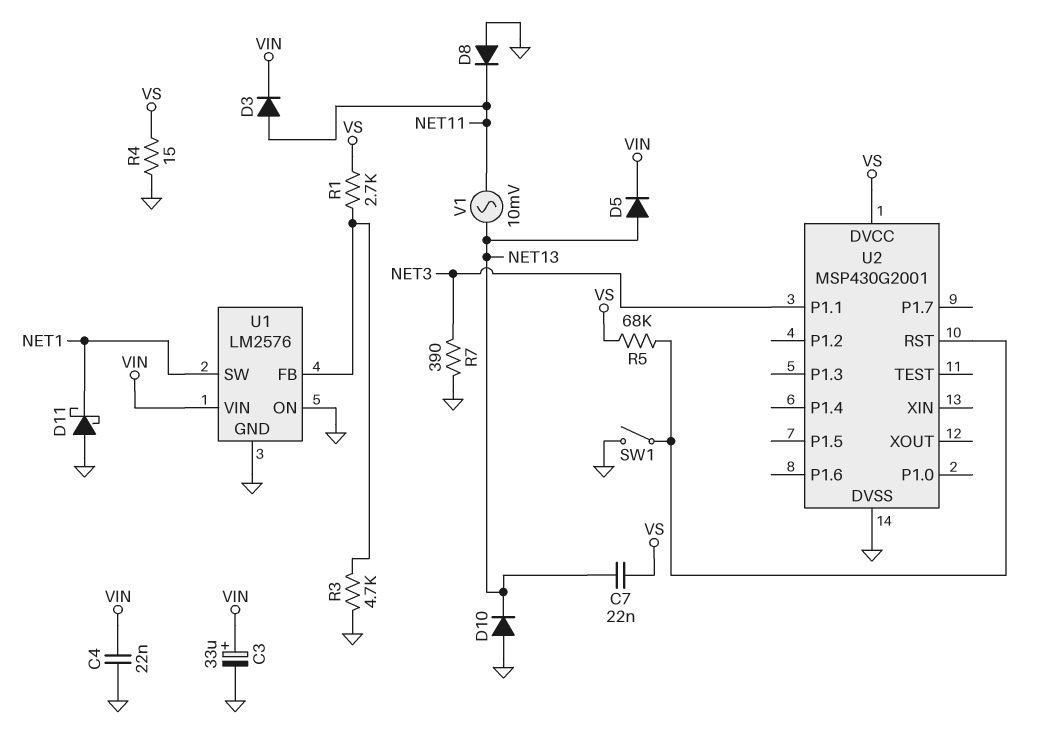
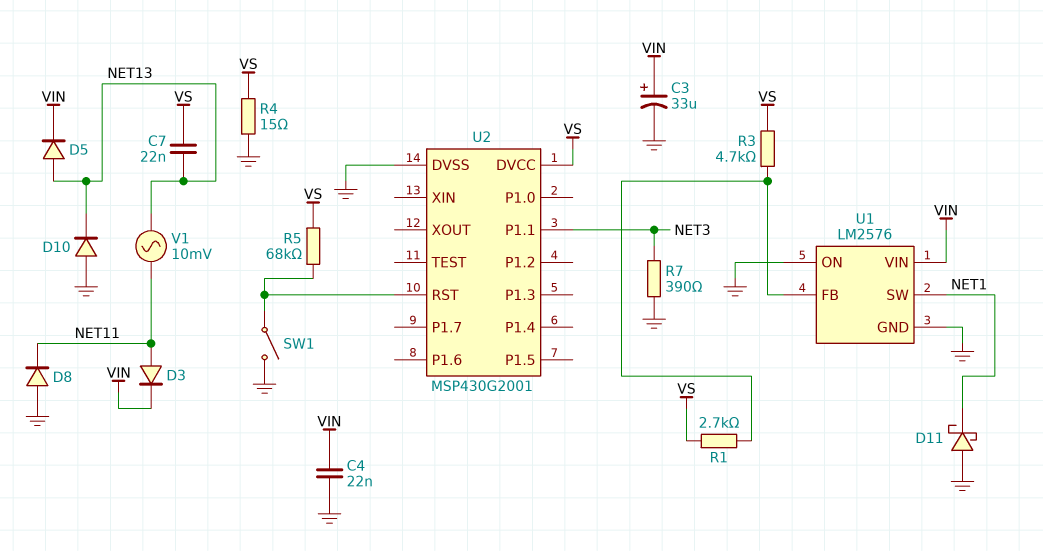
R3: 4.7k (GND, U1/FB) -> 4.7k (U1/FB, VS)

